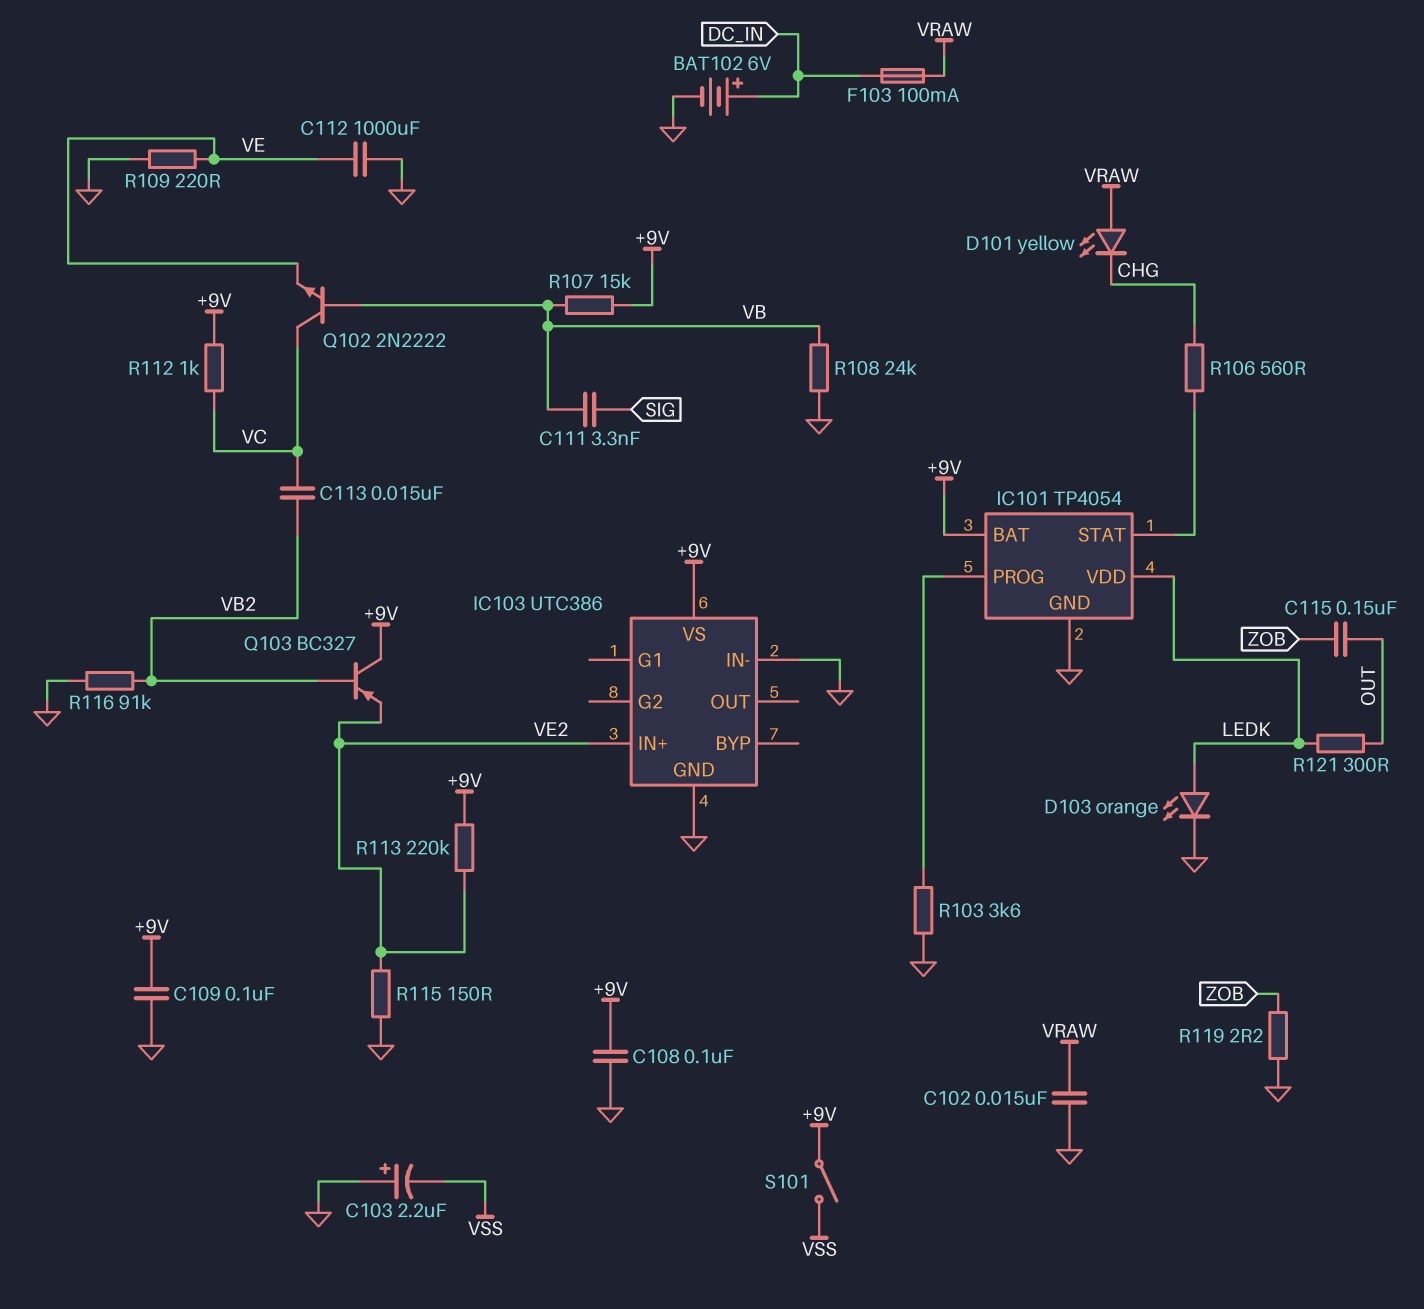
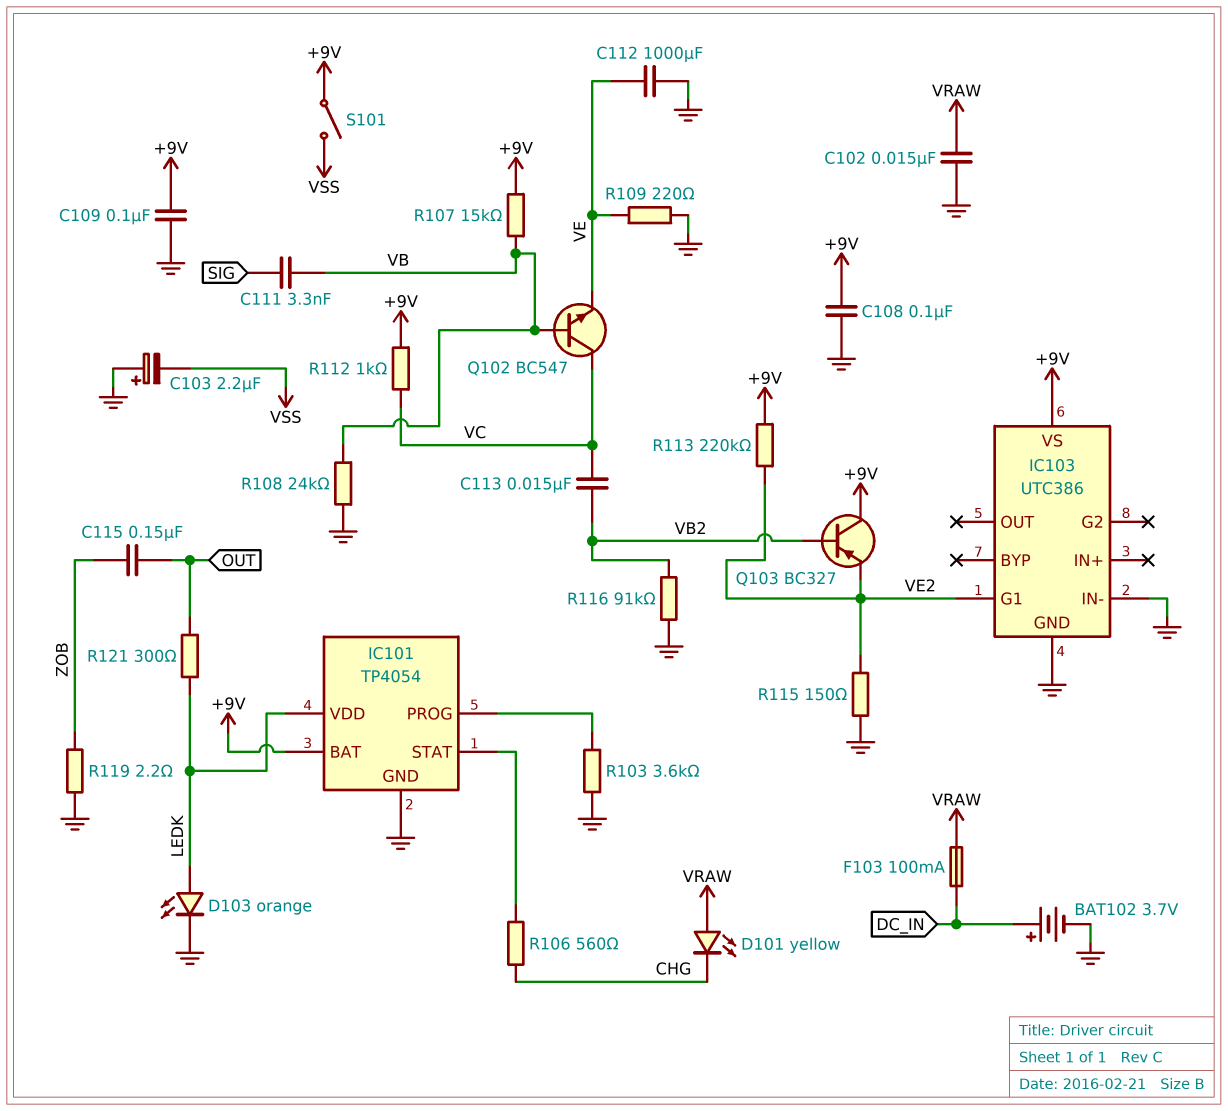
BAT102: 6V (plus DC_IN, minus GND) -> 3.7V (plus DC_IN, minus GND)
IC103 pin G1: none -> VE2
IC103 pin IN+: VE2 -> none
Q102: NPN 2N2222 (B VB, C VC, E VE) -> NPN BC547 (B VB, C VC, E VE)

